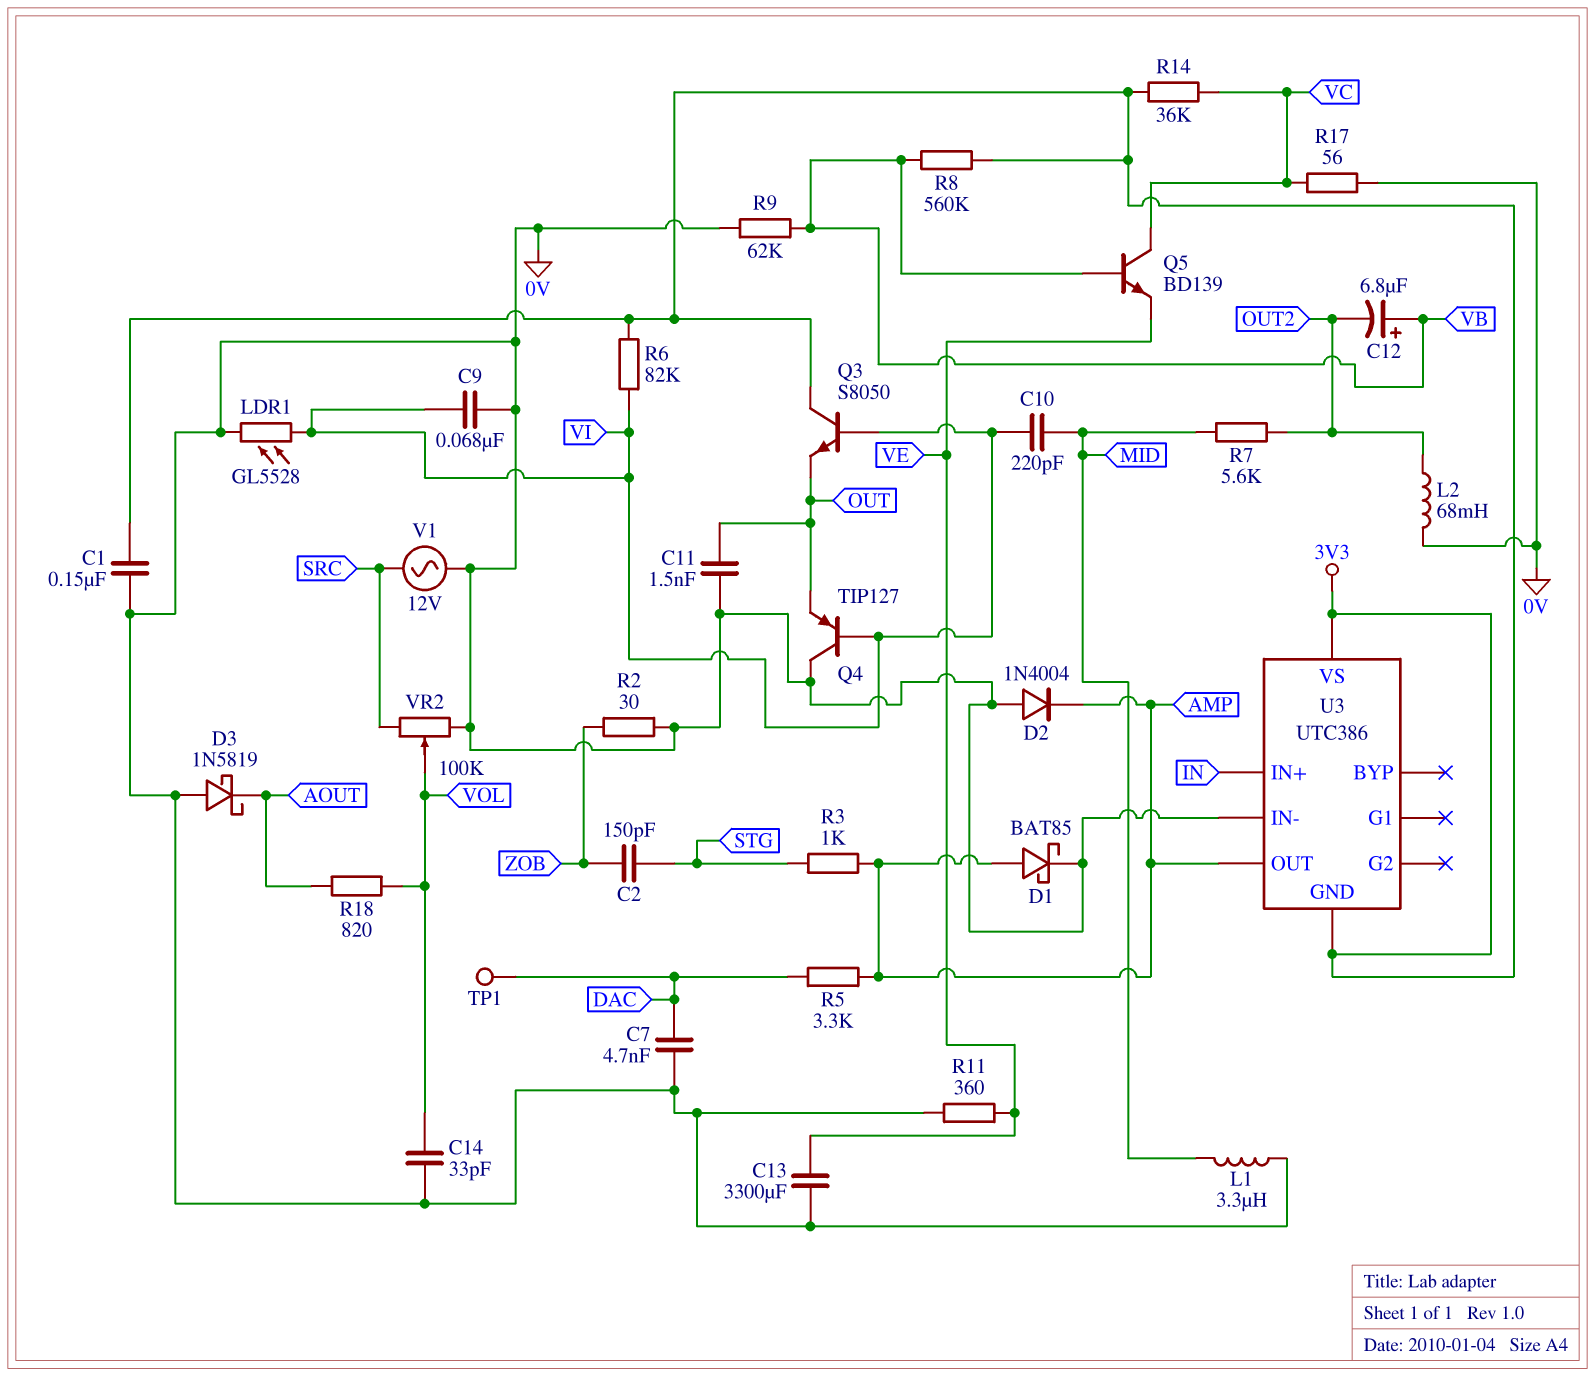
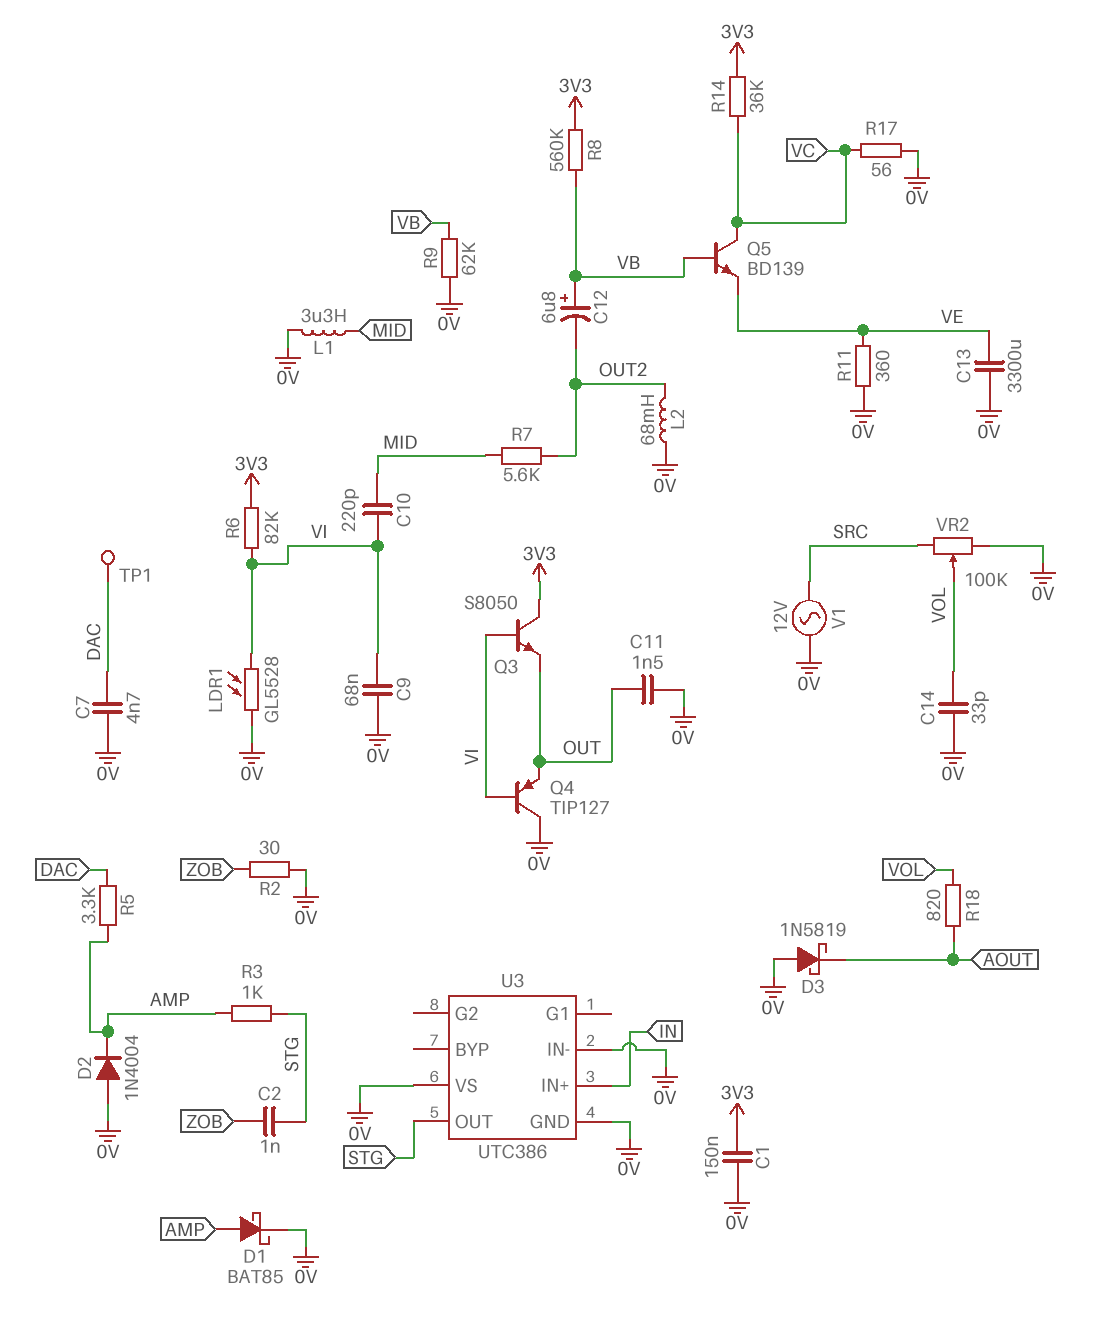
C2: 150pF (STG, ZOB) -> 1nF (STG, ZOB)
U3 pin GND: 3V3 -> 0V
U3 pin OUT: AMP -> STG
U3 pin VS: 3V3 -> 0V

